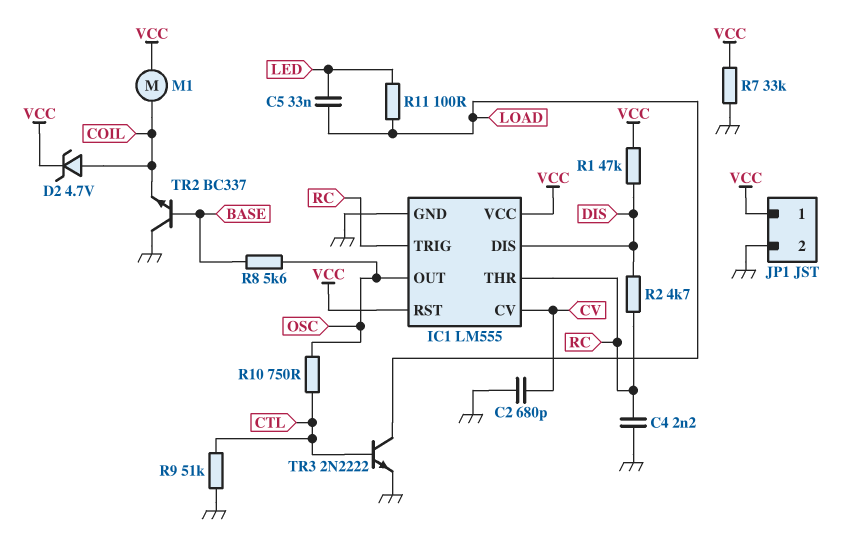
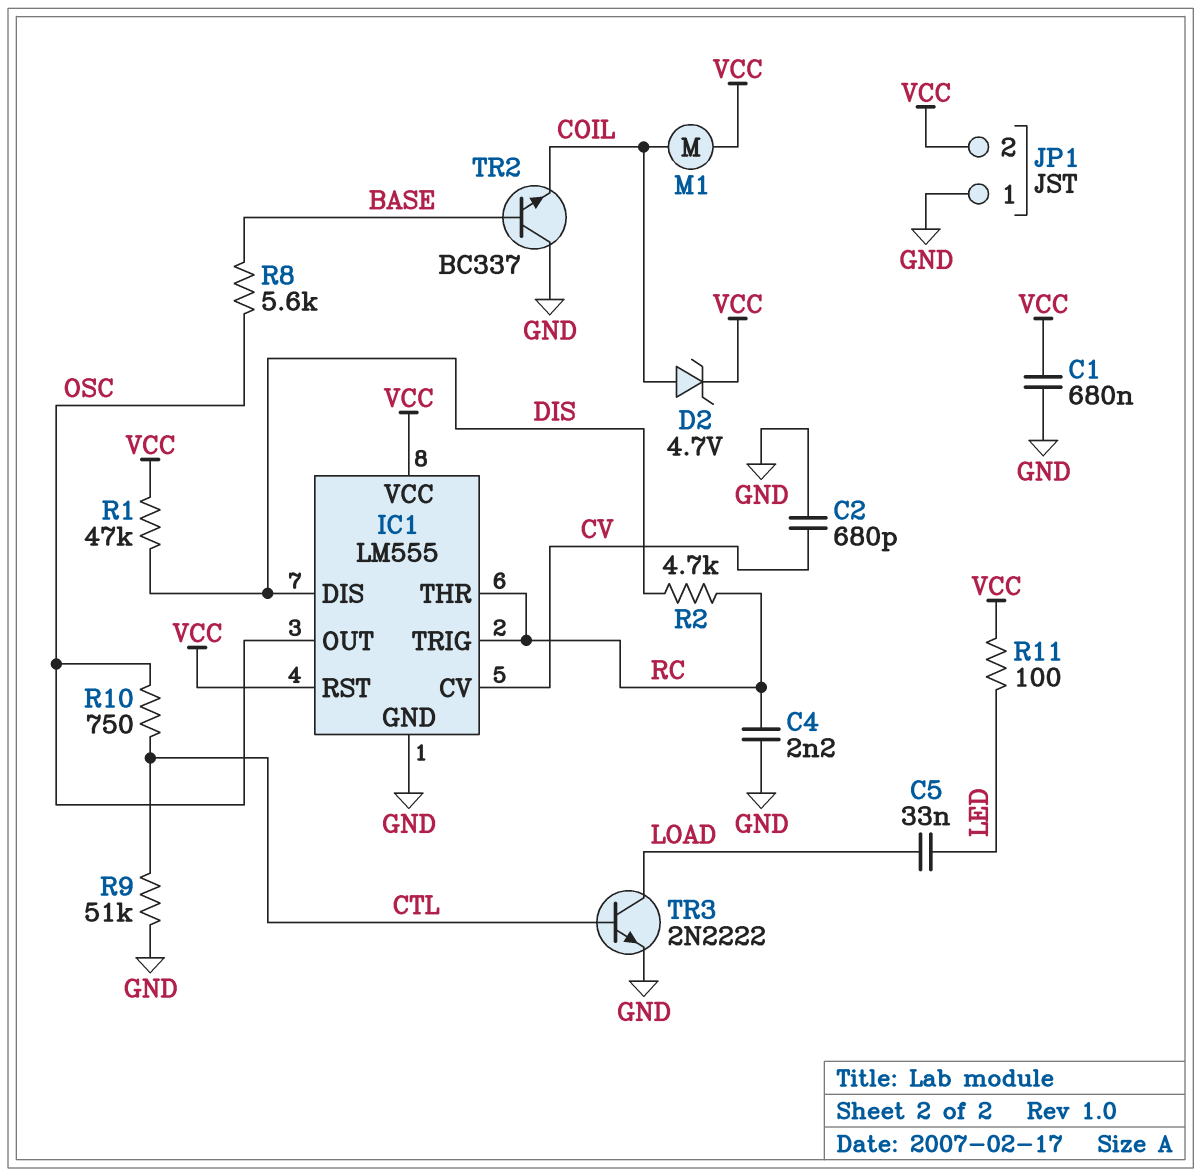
C1: none -> 680nF (GND, VCC)
JP1 pin 1: VCC -> GND
JP1 pin 2: GND -> VCC
R7: 33k (GND, VCC) -> none
R11: 100 (LED, LOAD) -> 100 (LED, VCC)

